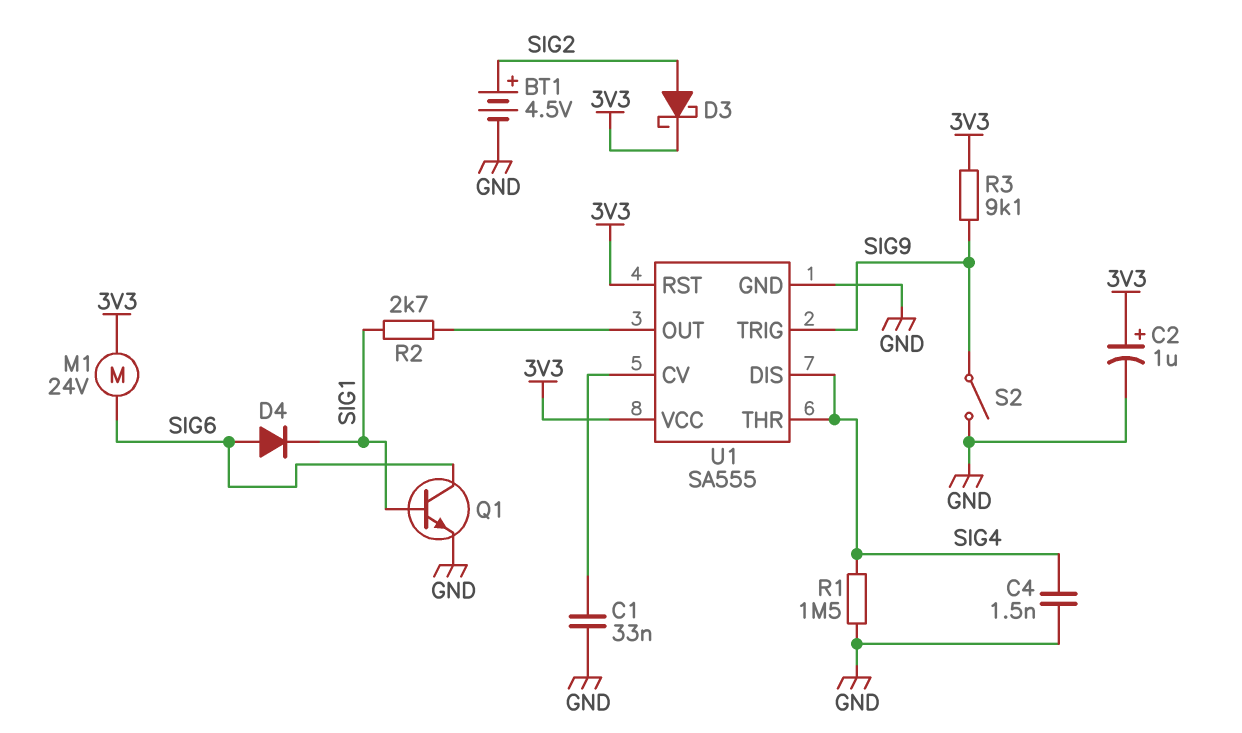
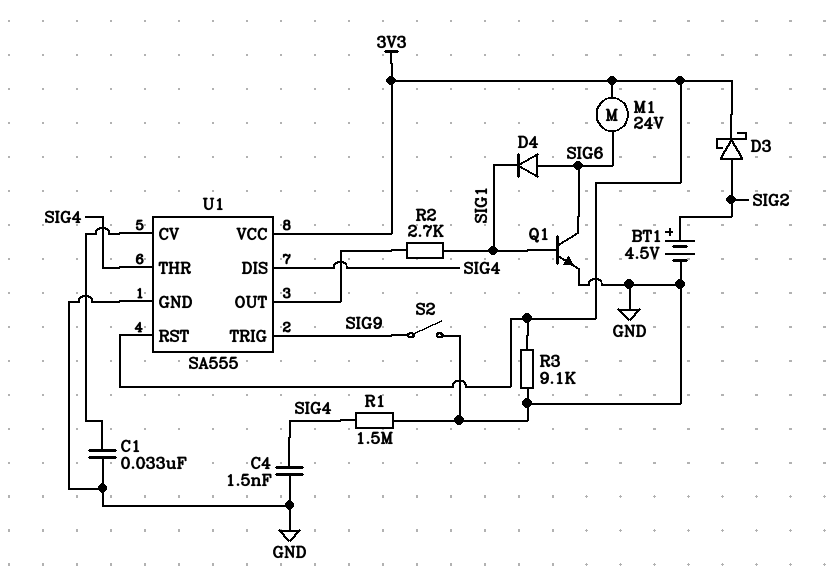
C2: 1uF (plus 3V3, minus GND) -> none
R3: 9.1k (3V3, SIG9) -> 9.1k (3V3, GND)

